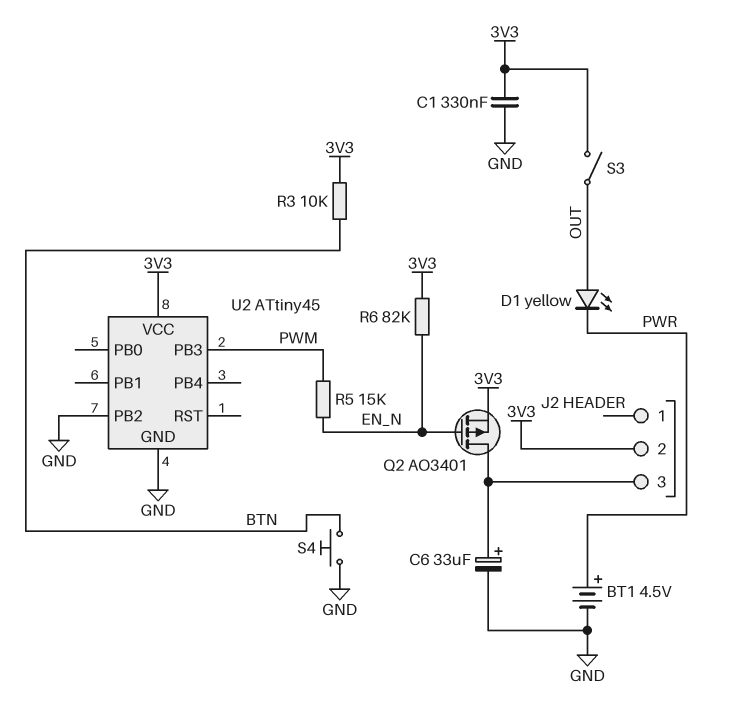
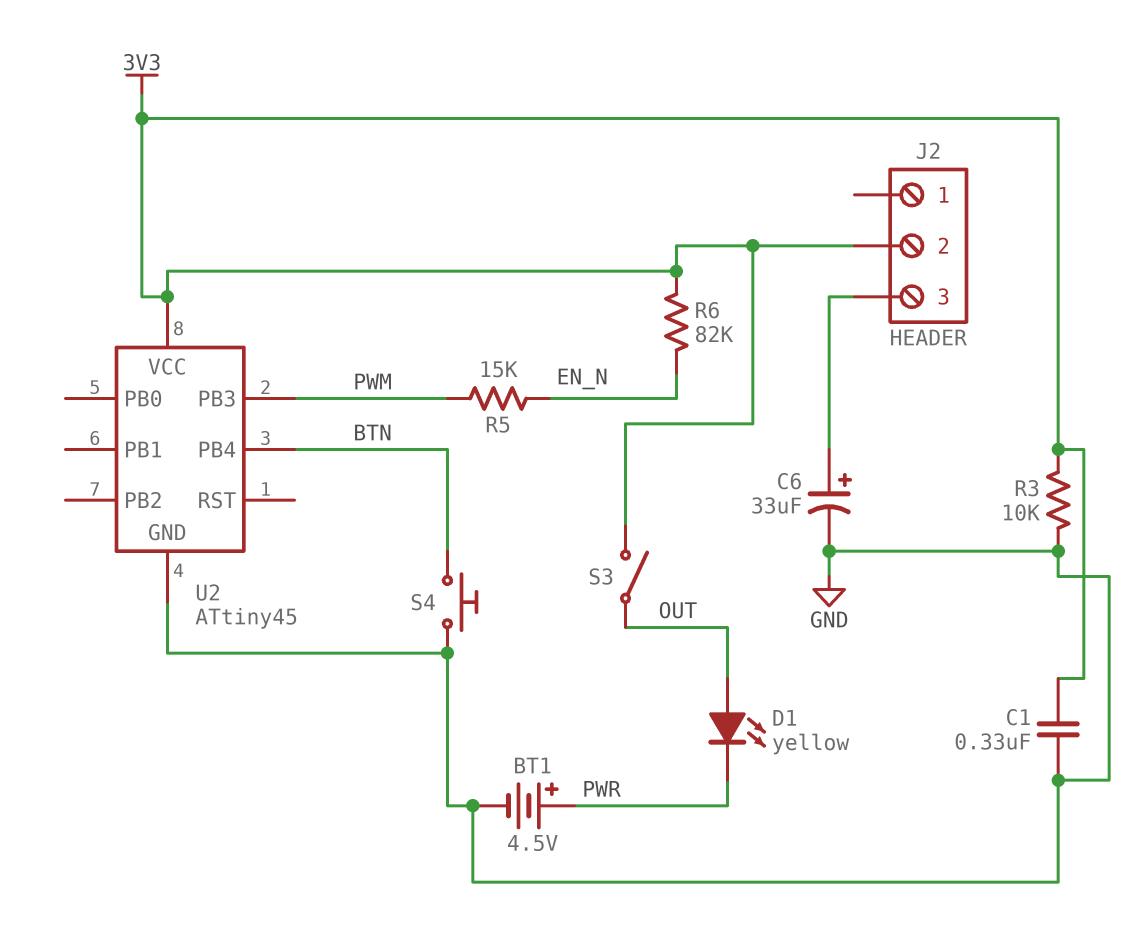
Q2: PMOS AO3401 (G EN_N, D J2/3, S 3V3) -> none
R3: 10k (3V3, BTN) -> 10k (3V3, GND)
U2 pin PB2: GND -> none
U2 pin PB4: none -> BTN

